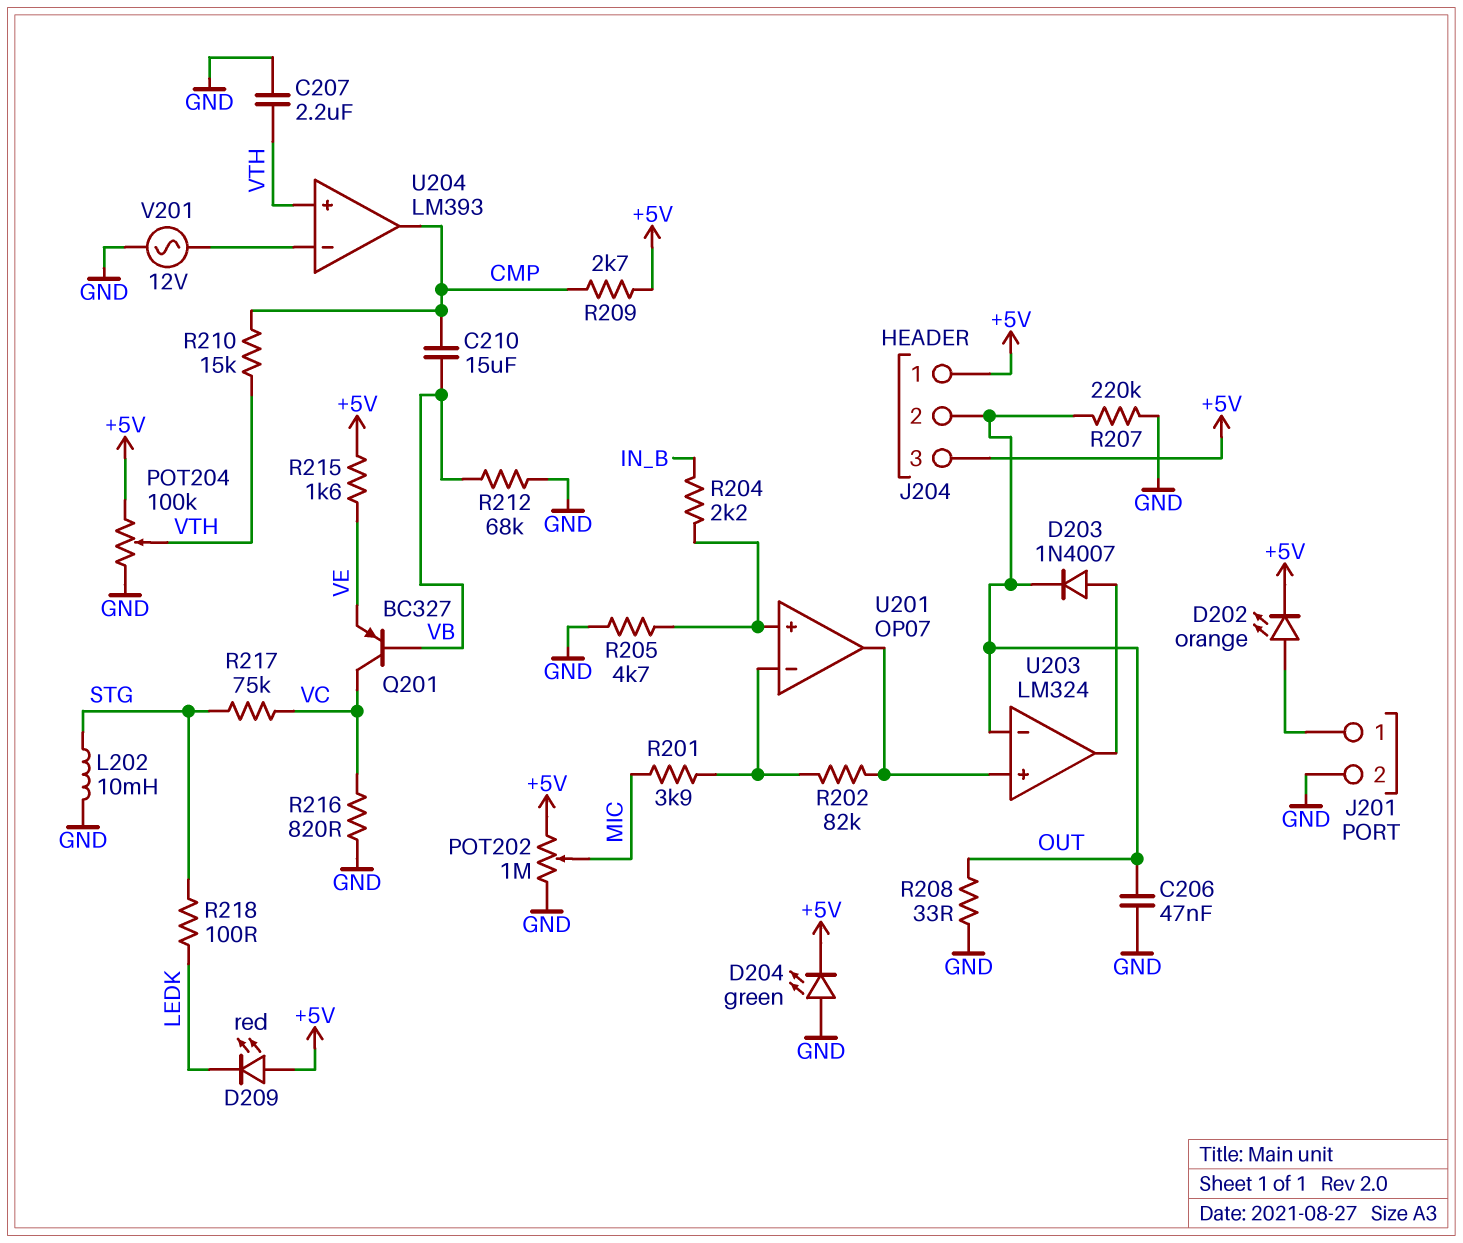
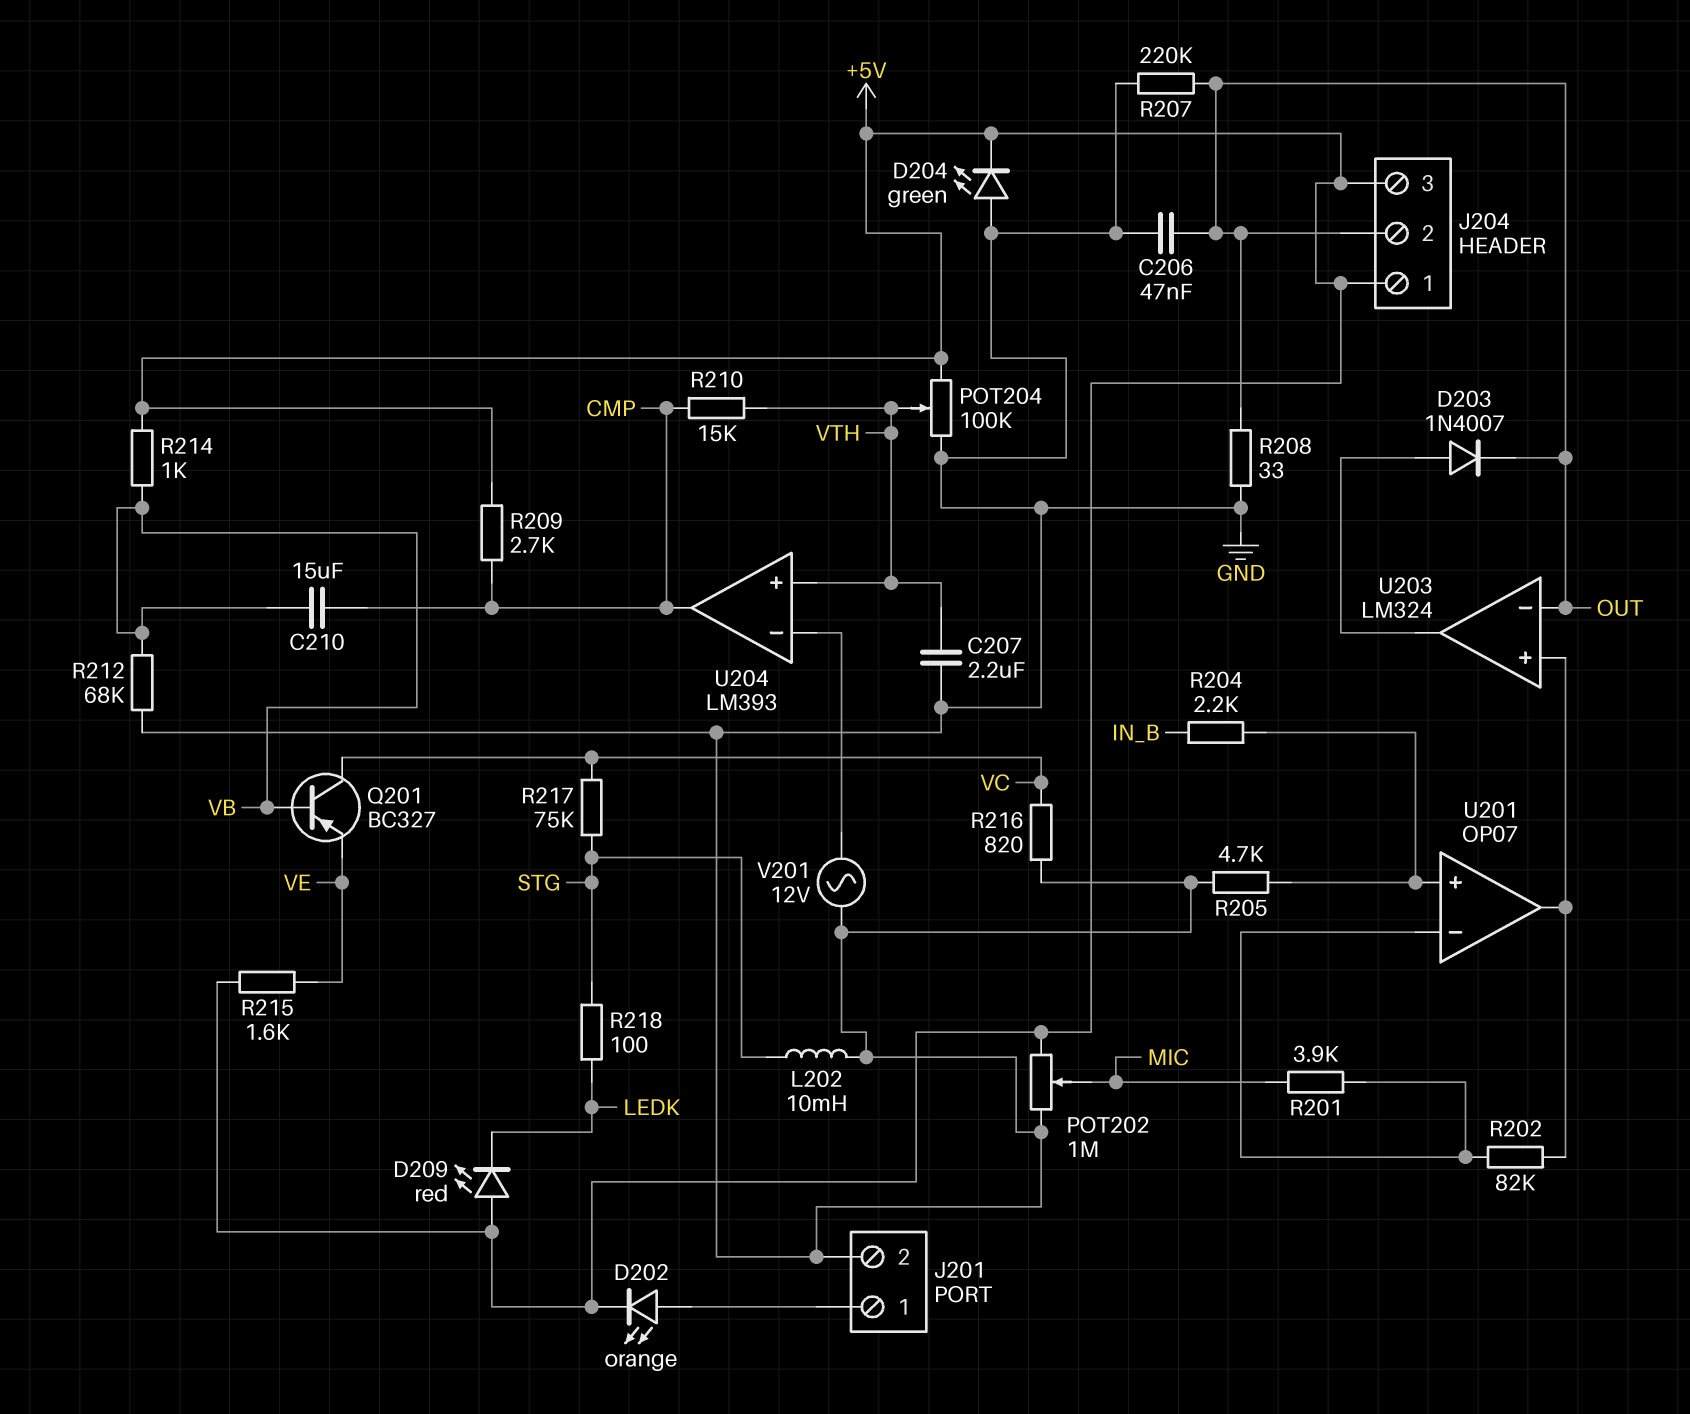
R214: none -> 1k (+5V, VB)

